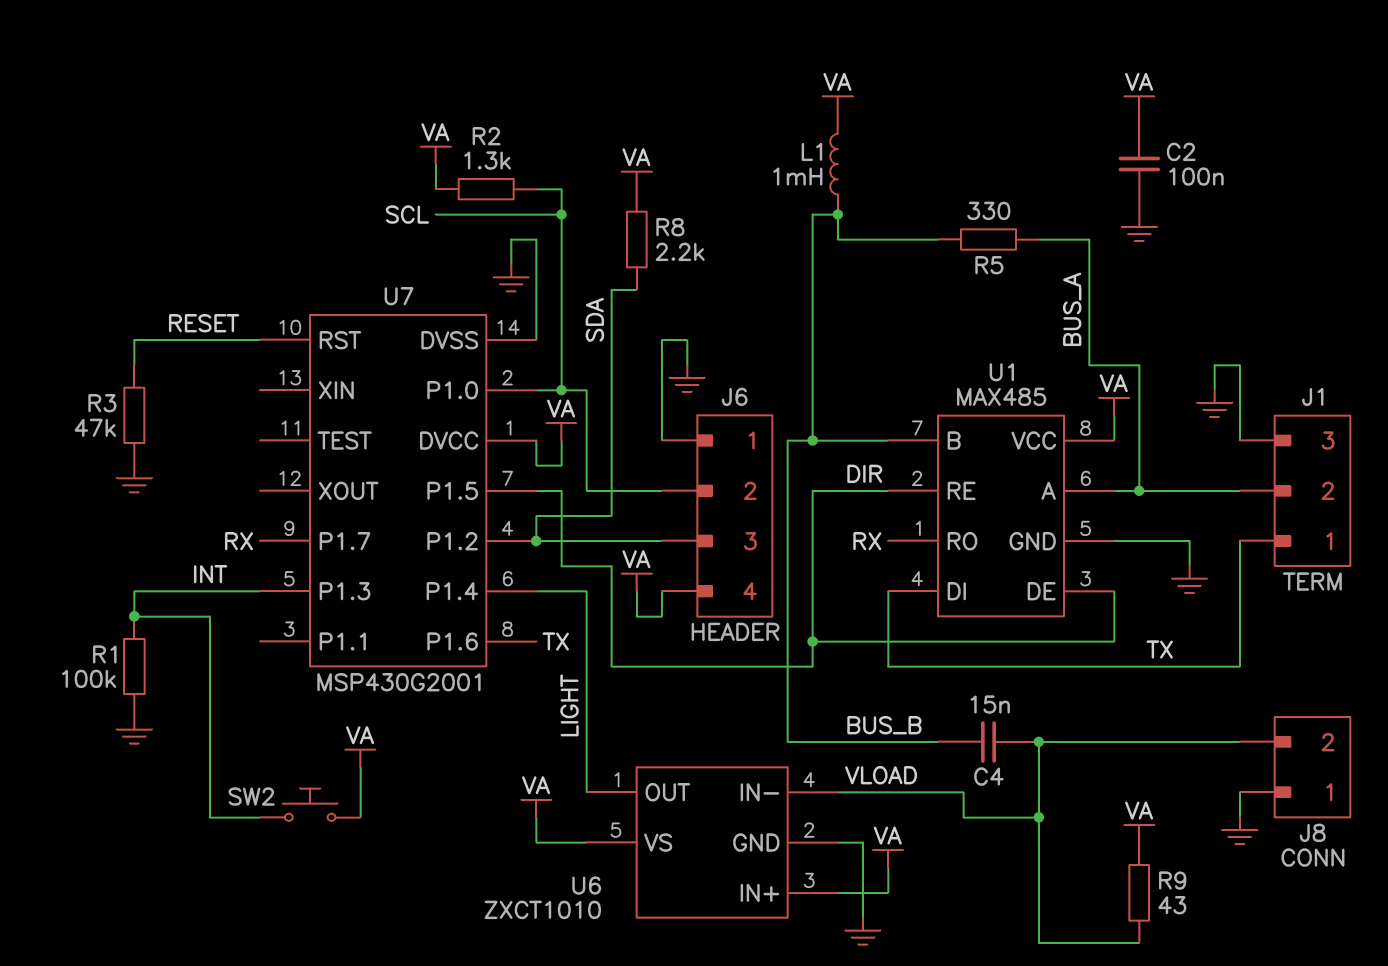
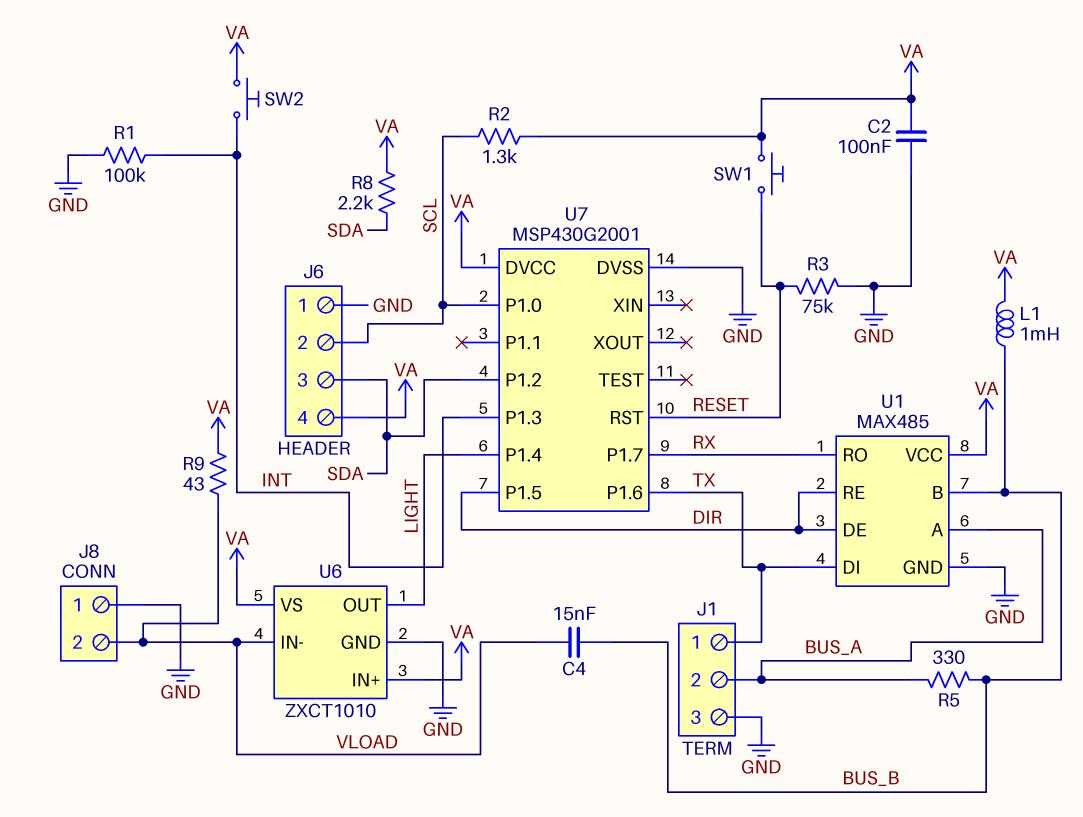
R3: 47k (GND, RESET) -> 75k (GND, RESET)
SW1: none -> button (RESET, VA)

